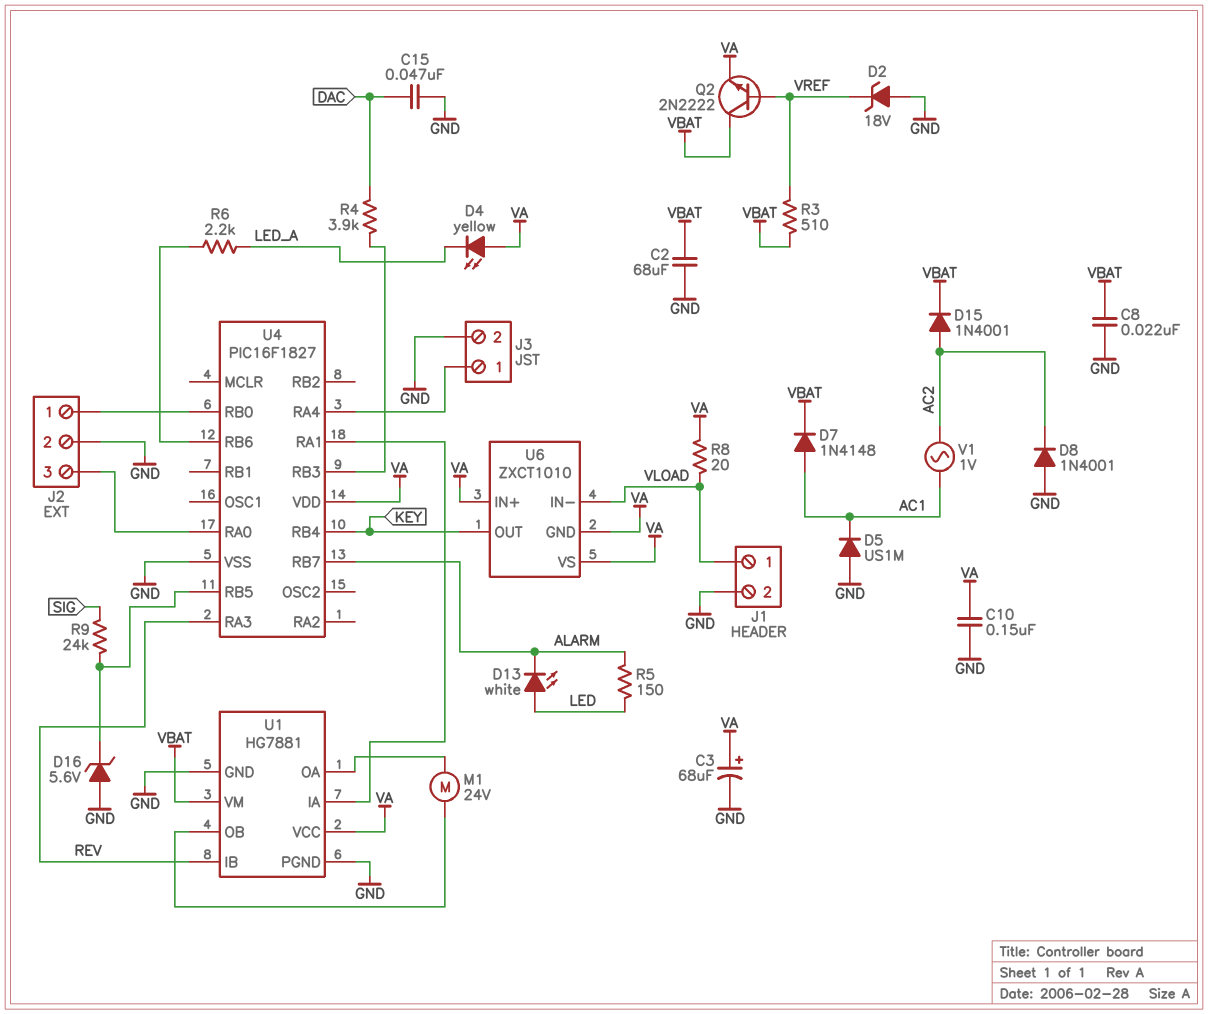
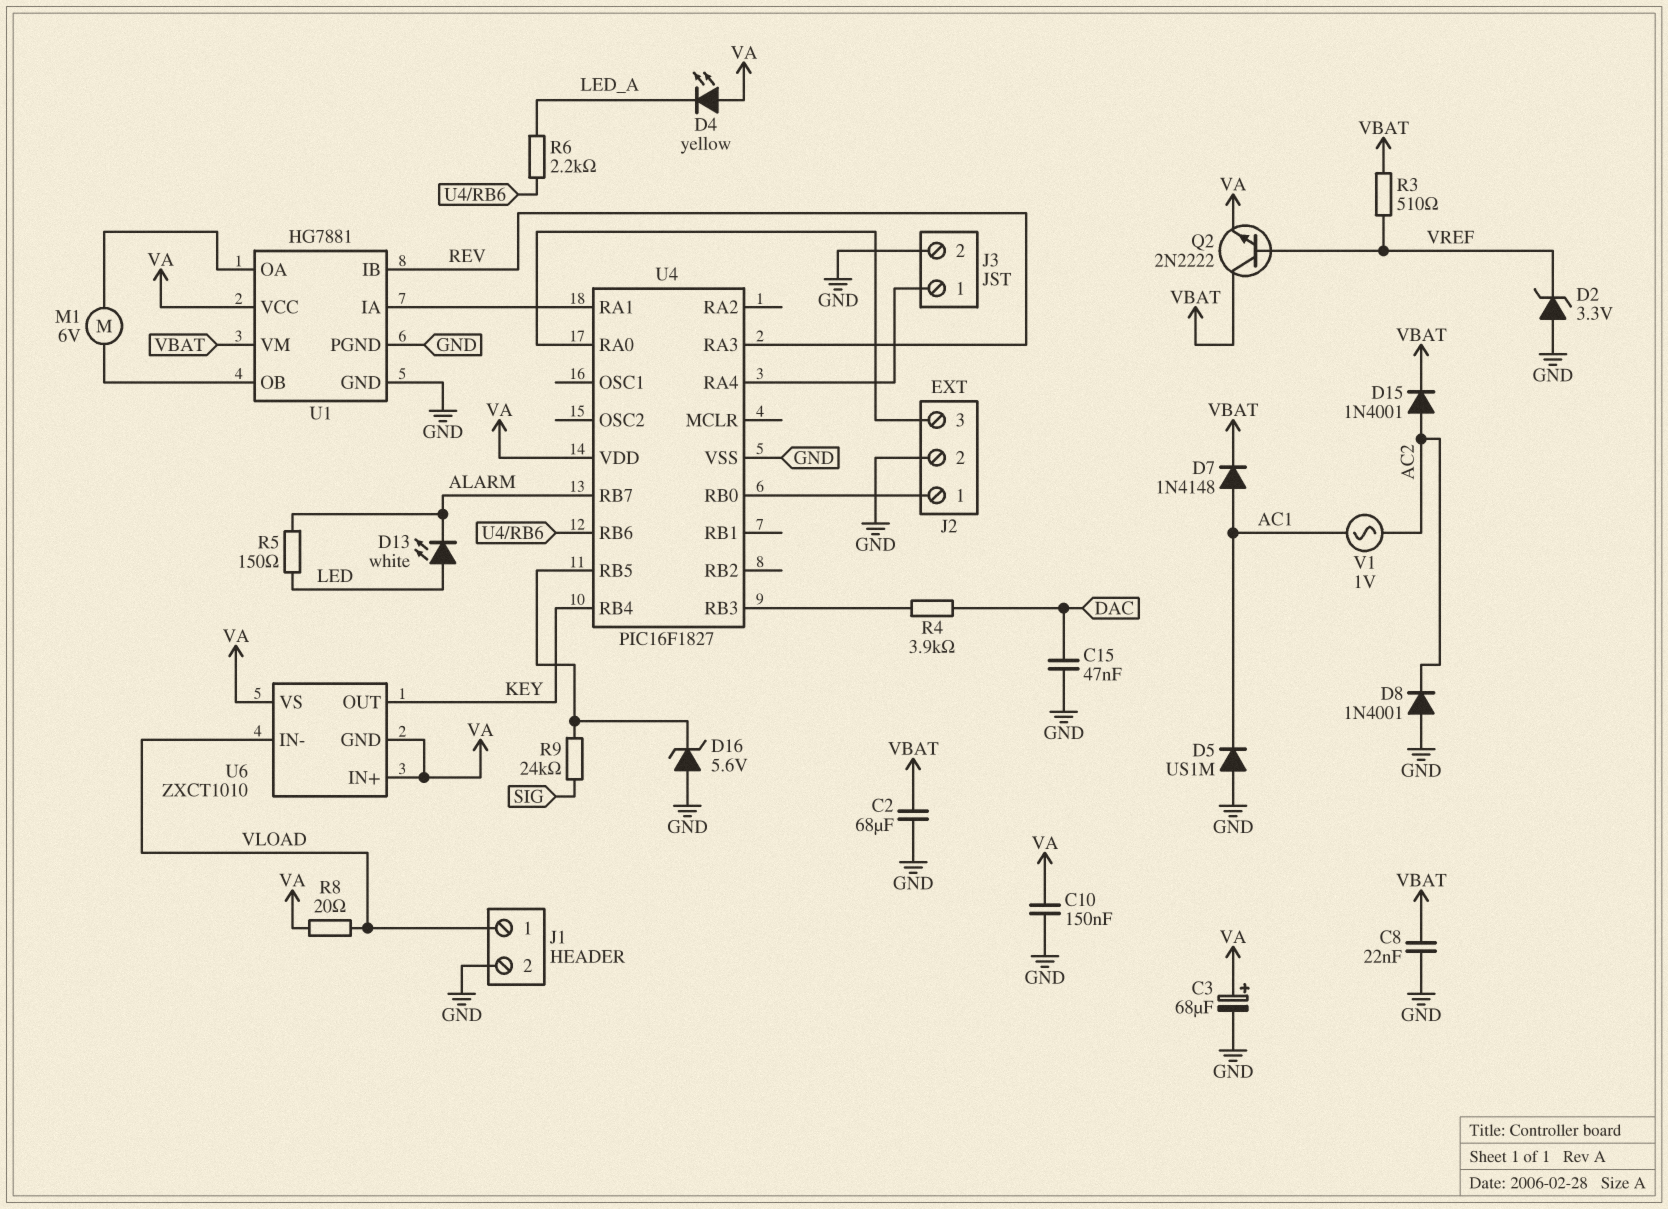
D2: zener 18V (A GND, K VREF) -> zener 3.3V (A GND, K VREF)
M1: motor 24V (U1/OA, U1/OB) -> motor 6V (U1/OA, U1/OB)

